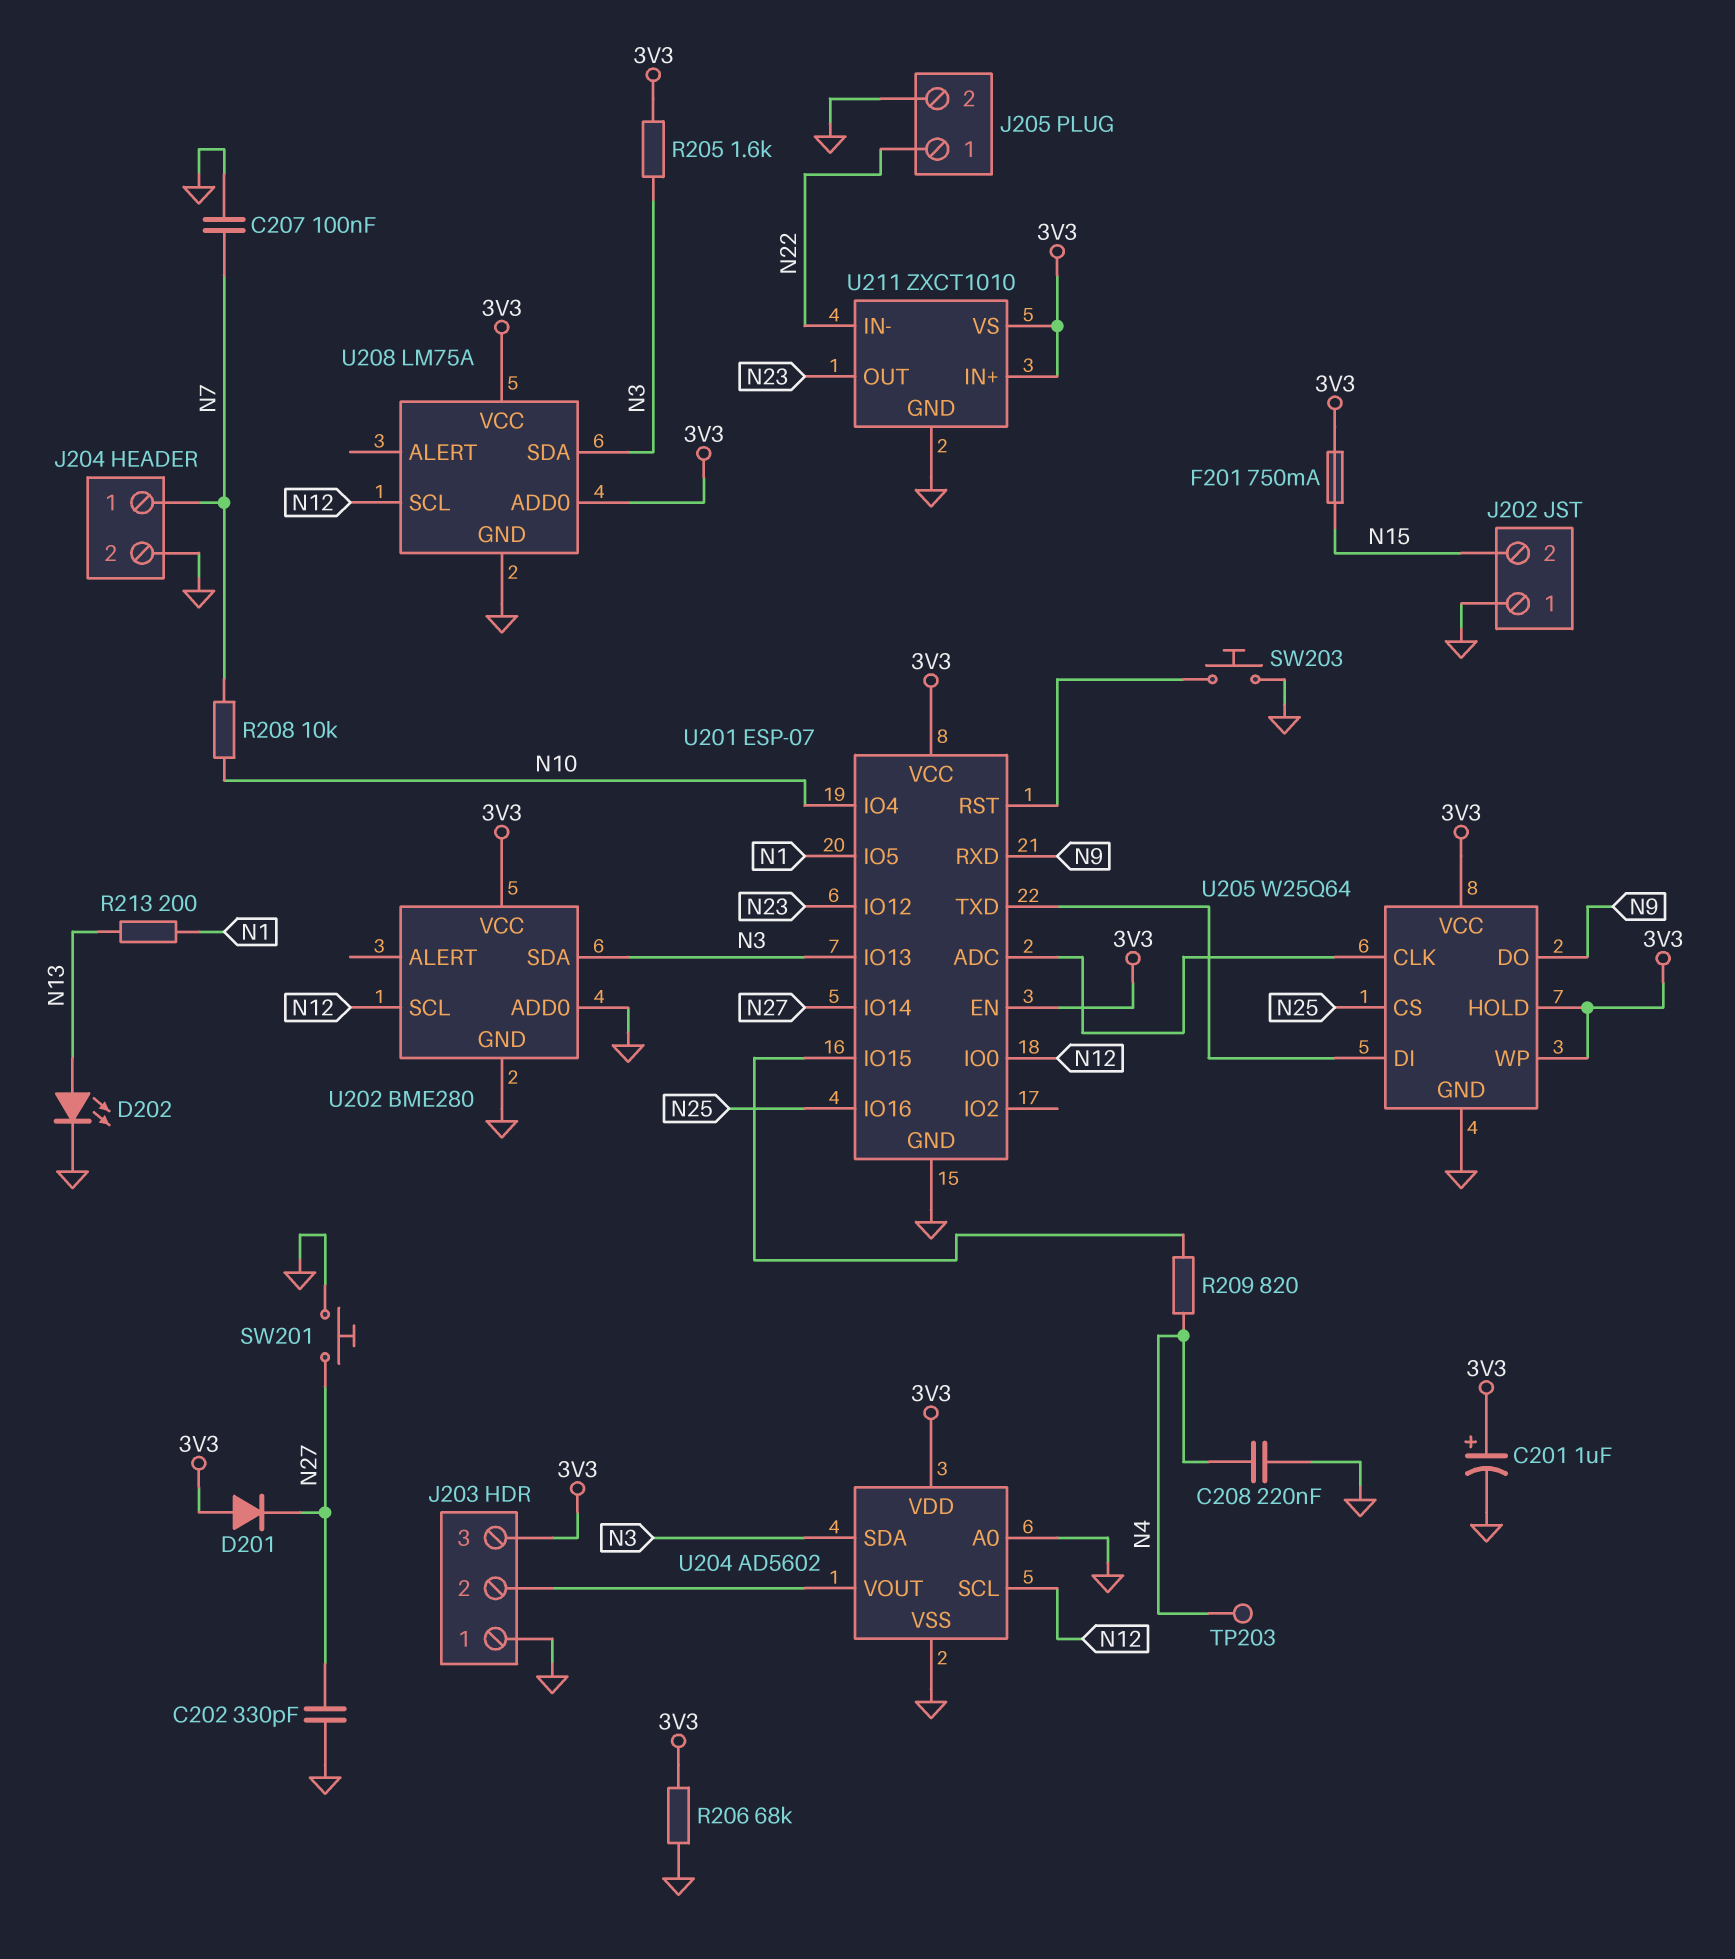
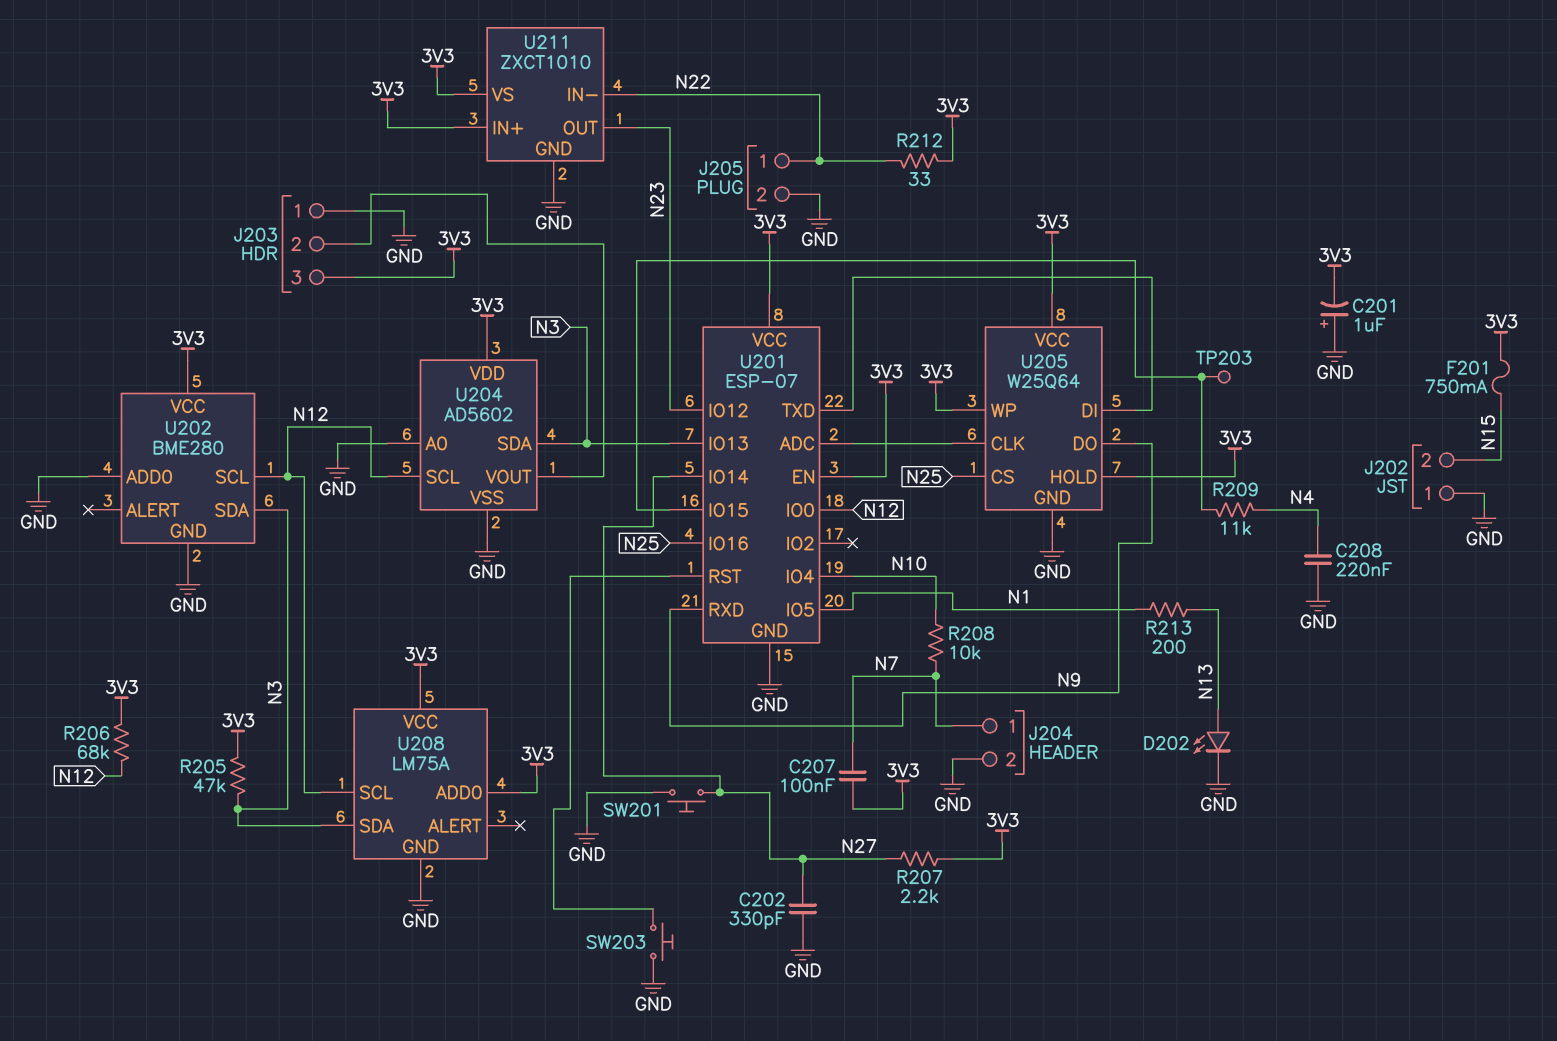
C201: 1uF (plus 3V3, minus GND) -> 1uF (plus GND, minus 3V3)
C207: 100nF (GND, N7) -> 100nF (3V3, N7)
D201: diode (A 3V3, K N27) -> none
R205: 1.6k (3V3, N3) -> 47k (3V3, N3)
R206: 68k (3V3, GND) -> 68k (3V3, N12)
R207: none -> 2.2k (3V3, N27)
R209: 820 (N4, U201/IO15) -> 11k (N4, U201/IO15)
R212: none -> 33 (3V3, N22)
TP203: test point (N4) -> test point (U201/IO15)

